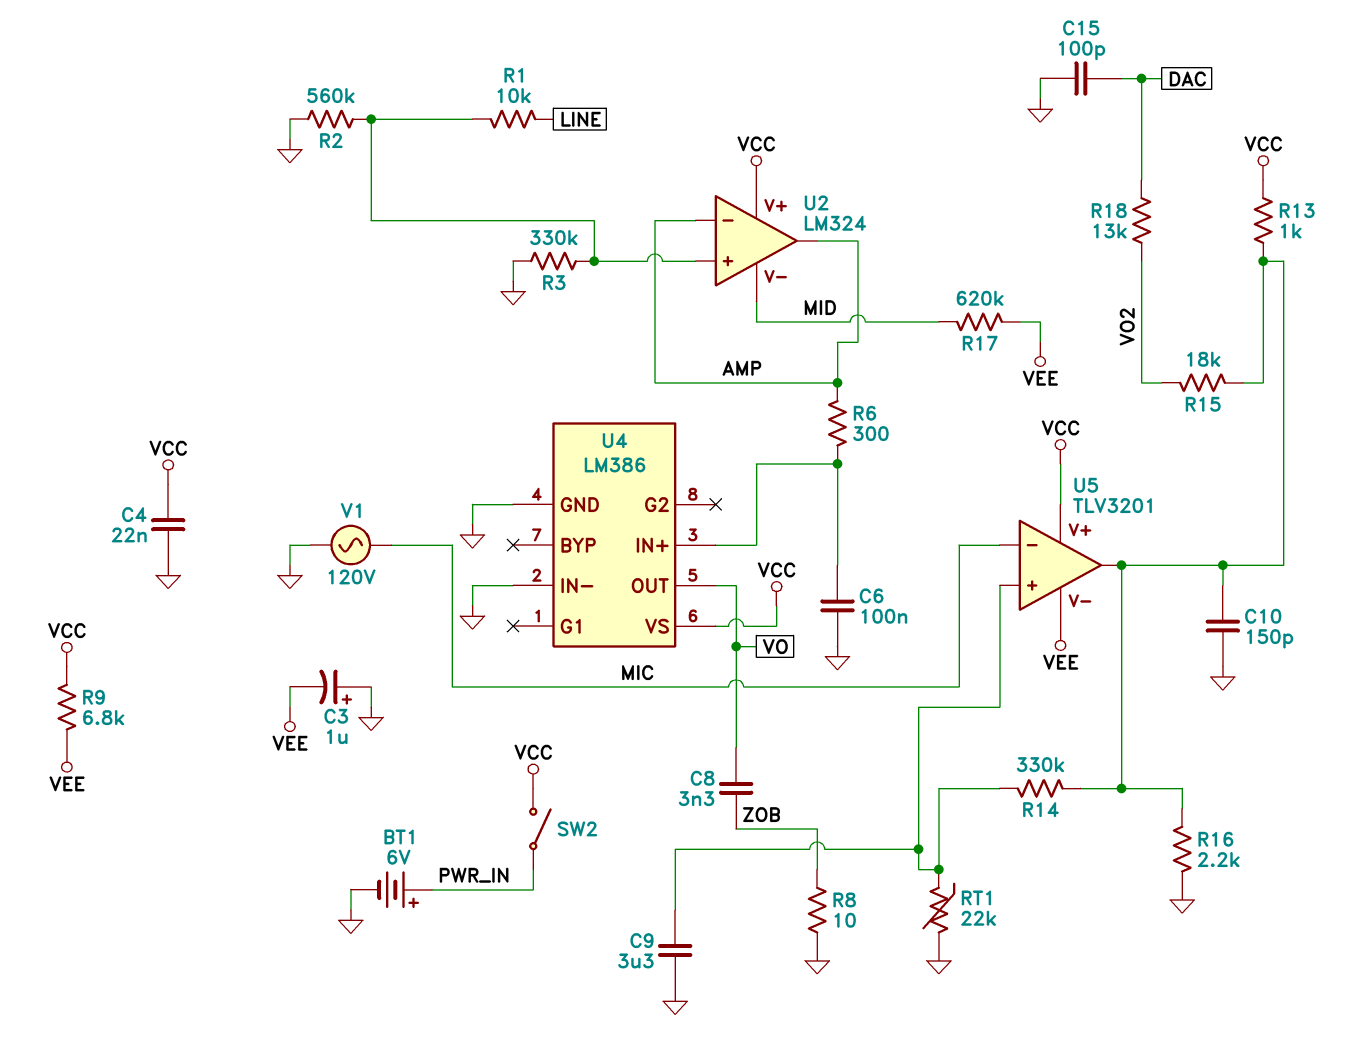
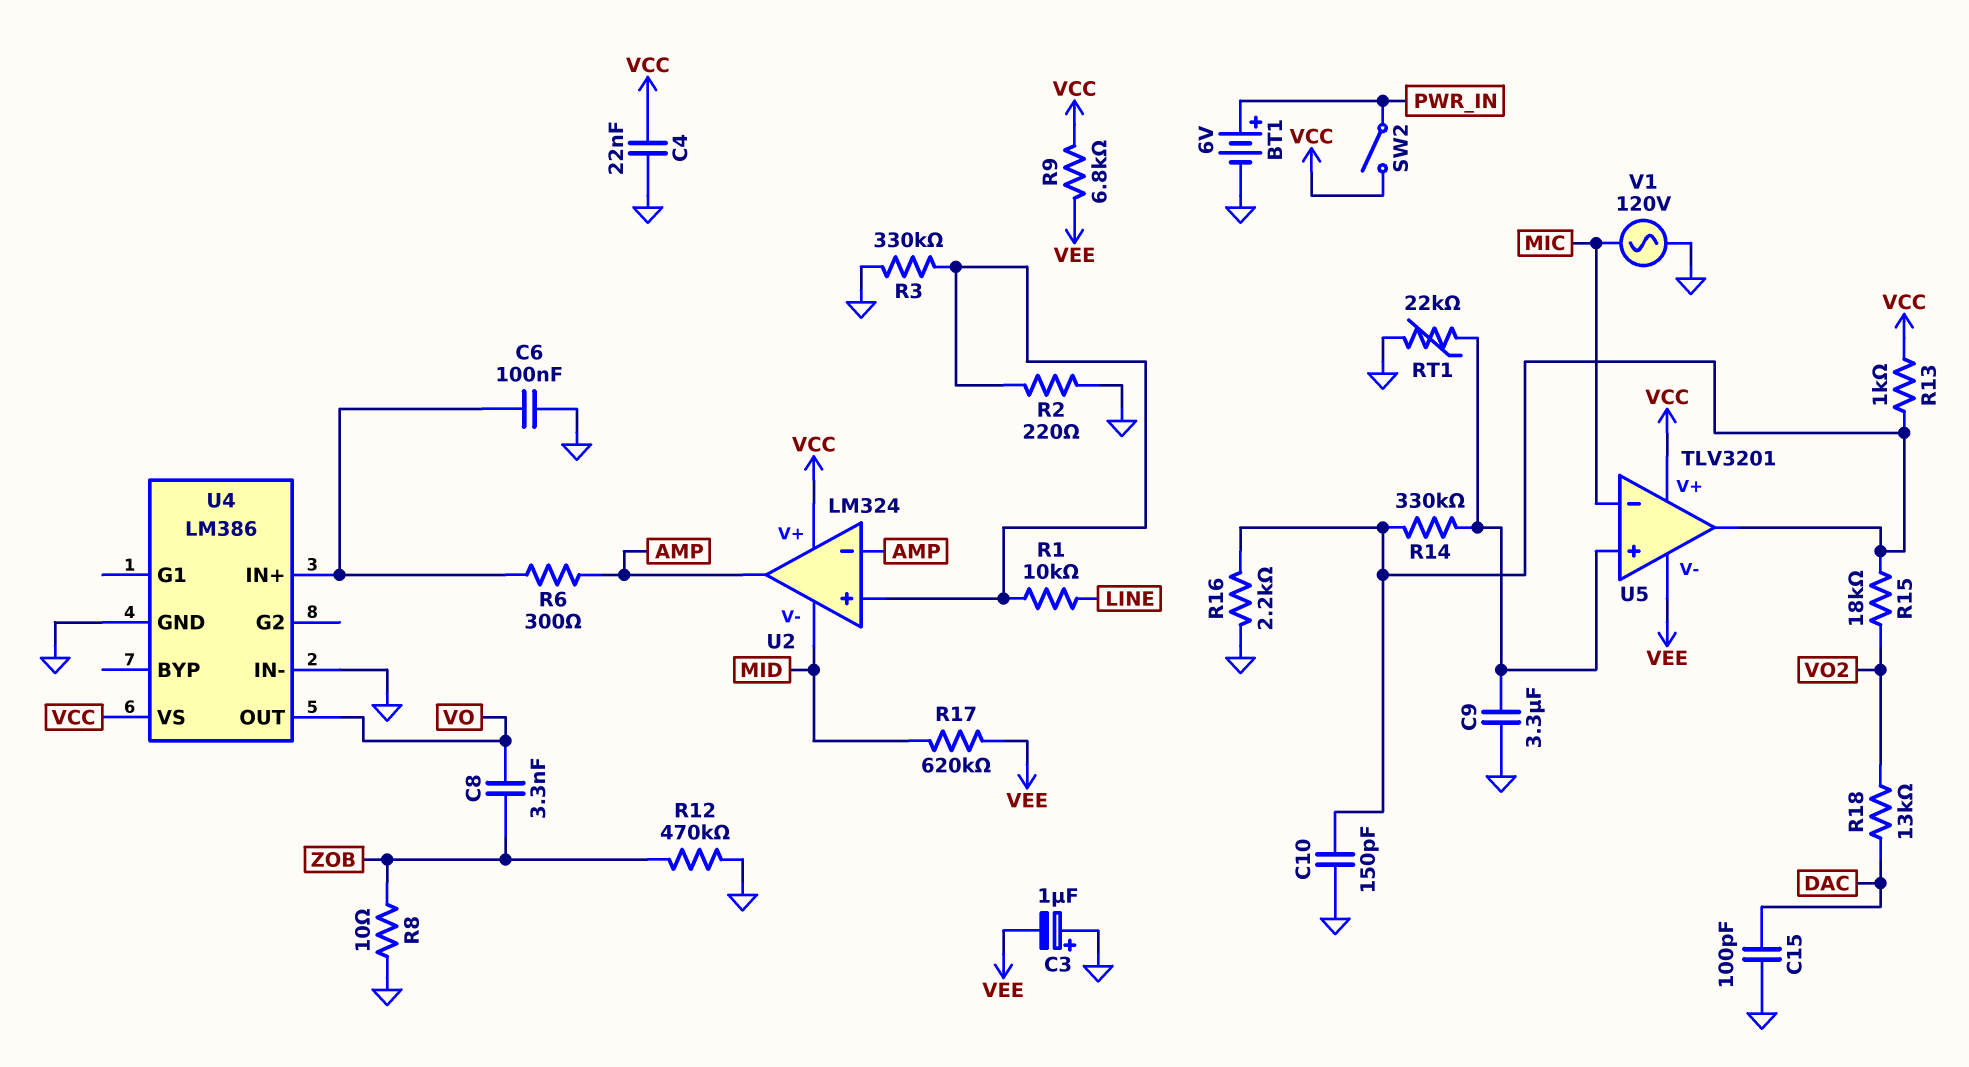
R2: 560k (GND, U2/in+) -> 220 (GND, U2/in+)
R12: none -> 470k (GND, ZOB)

